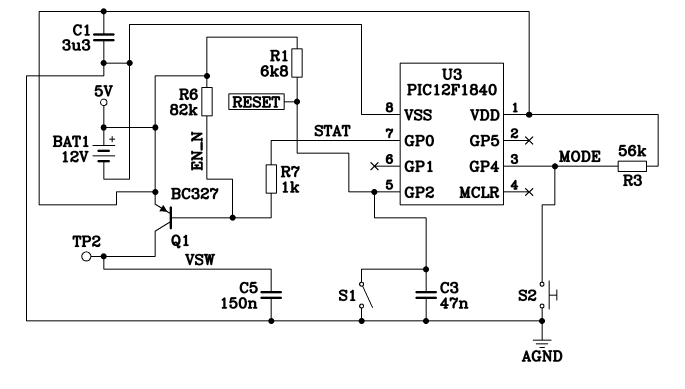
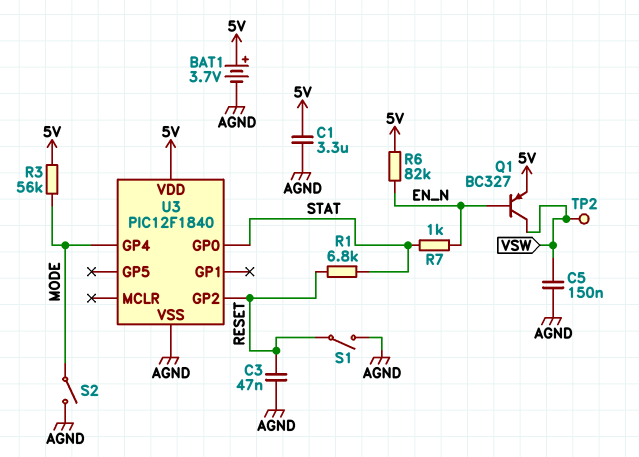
BAT1: 12V (plus 5V, minus AGND) -> 3.7V (plus 5V, minus AGND)
R1: 6.8k (5V, RESET) -> 6.8k (RESET, STAT)
S2: button (AGND, MODE) -> switch (AGND, MODE)

